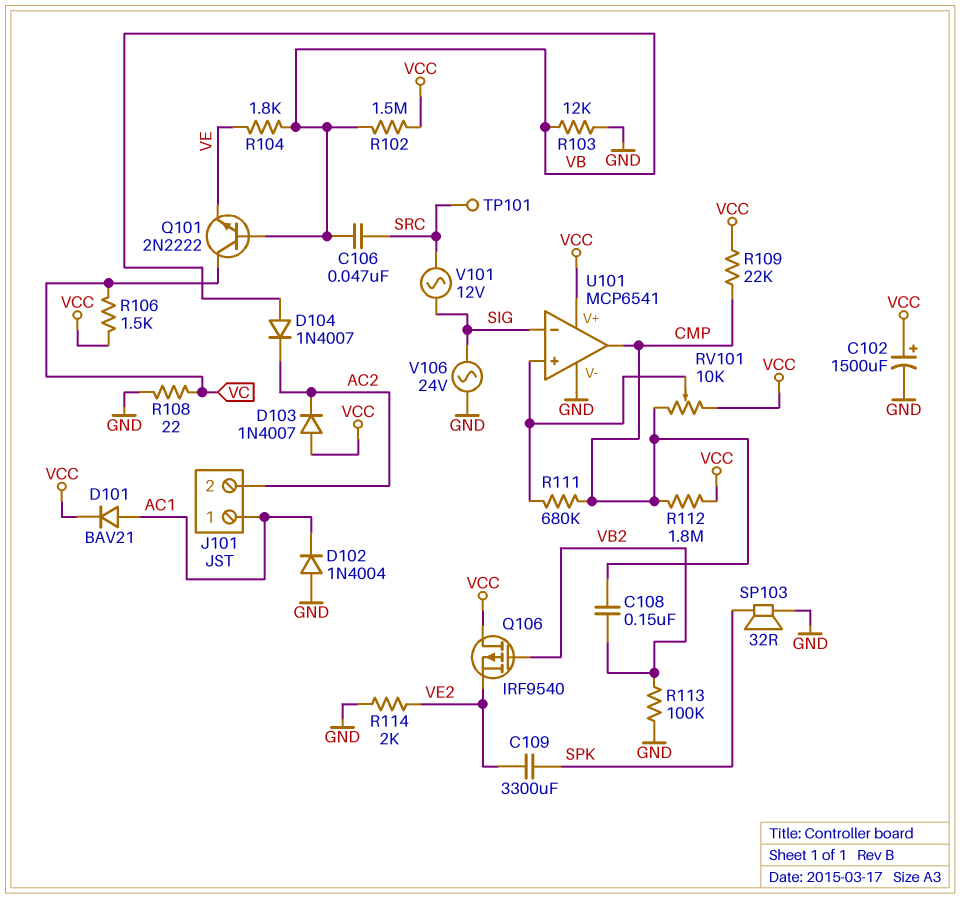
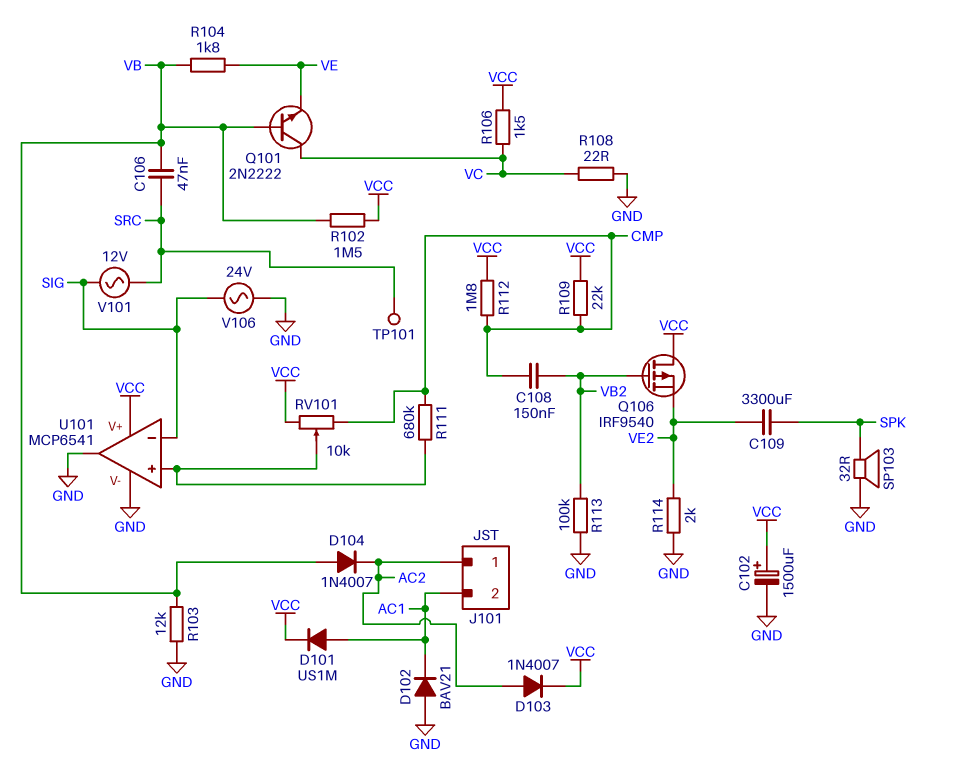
D101: diode BAV21 (A AC1, K VCC) -> diode US1M (A AC1, K VCC)
D102: diode 1N4004 (A GND, K AC1) -> diode BAV21 (A GND, K AC1)
D103: diode 1N4007 (A VCC, K AC2) -> diode 1N4007 (A AC2, K VCC)
J101 pin 1: AC1 -> AC2
J101 pin 2: AC2 -> AC1
U101 pin out: CMP -> GND

